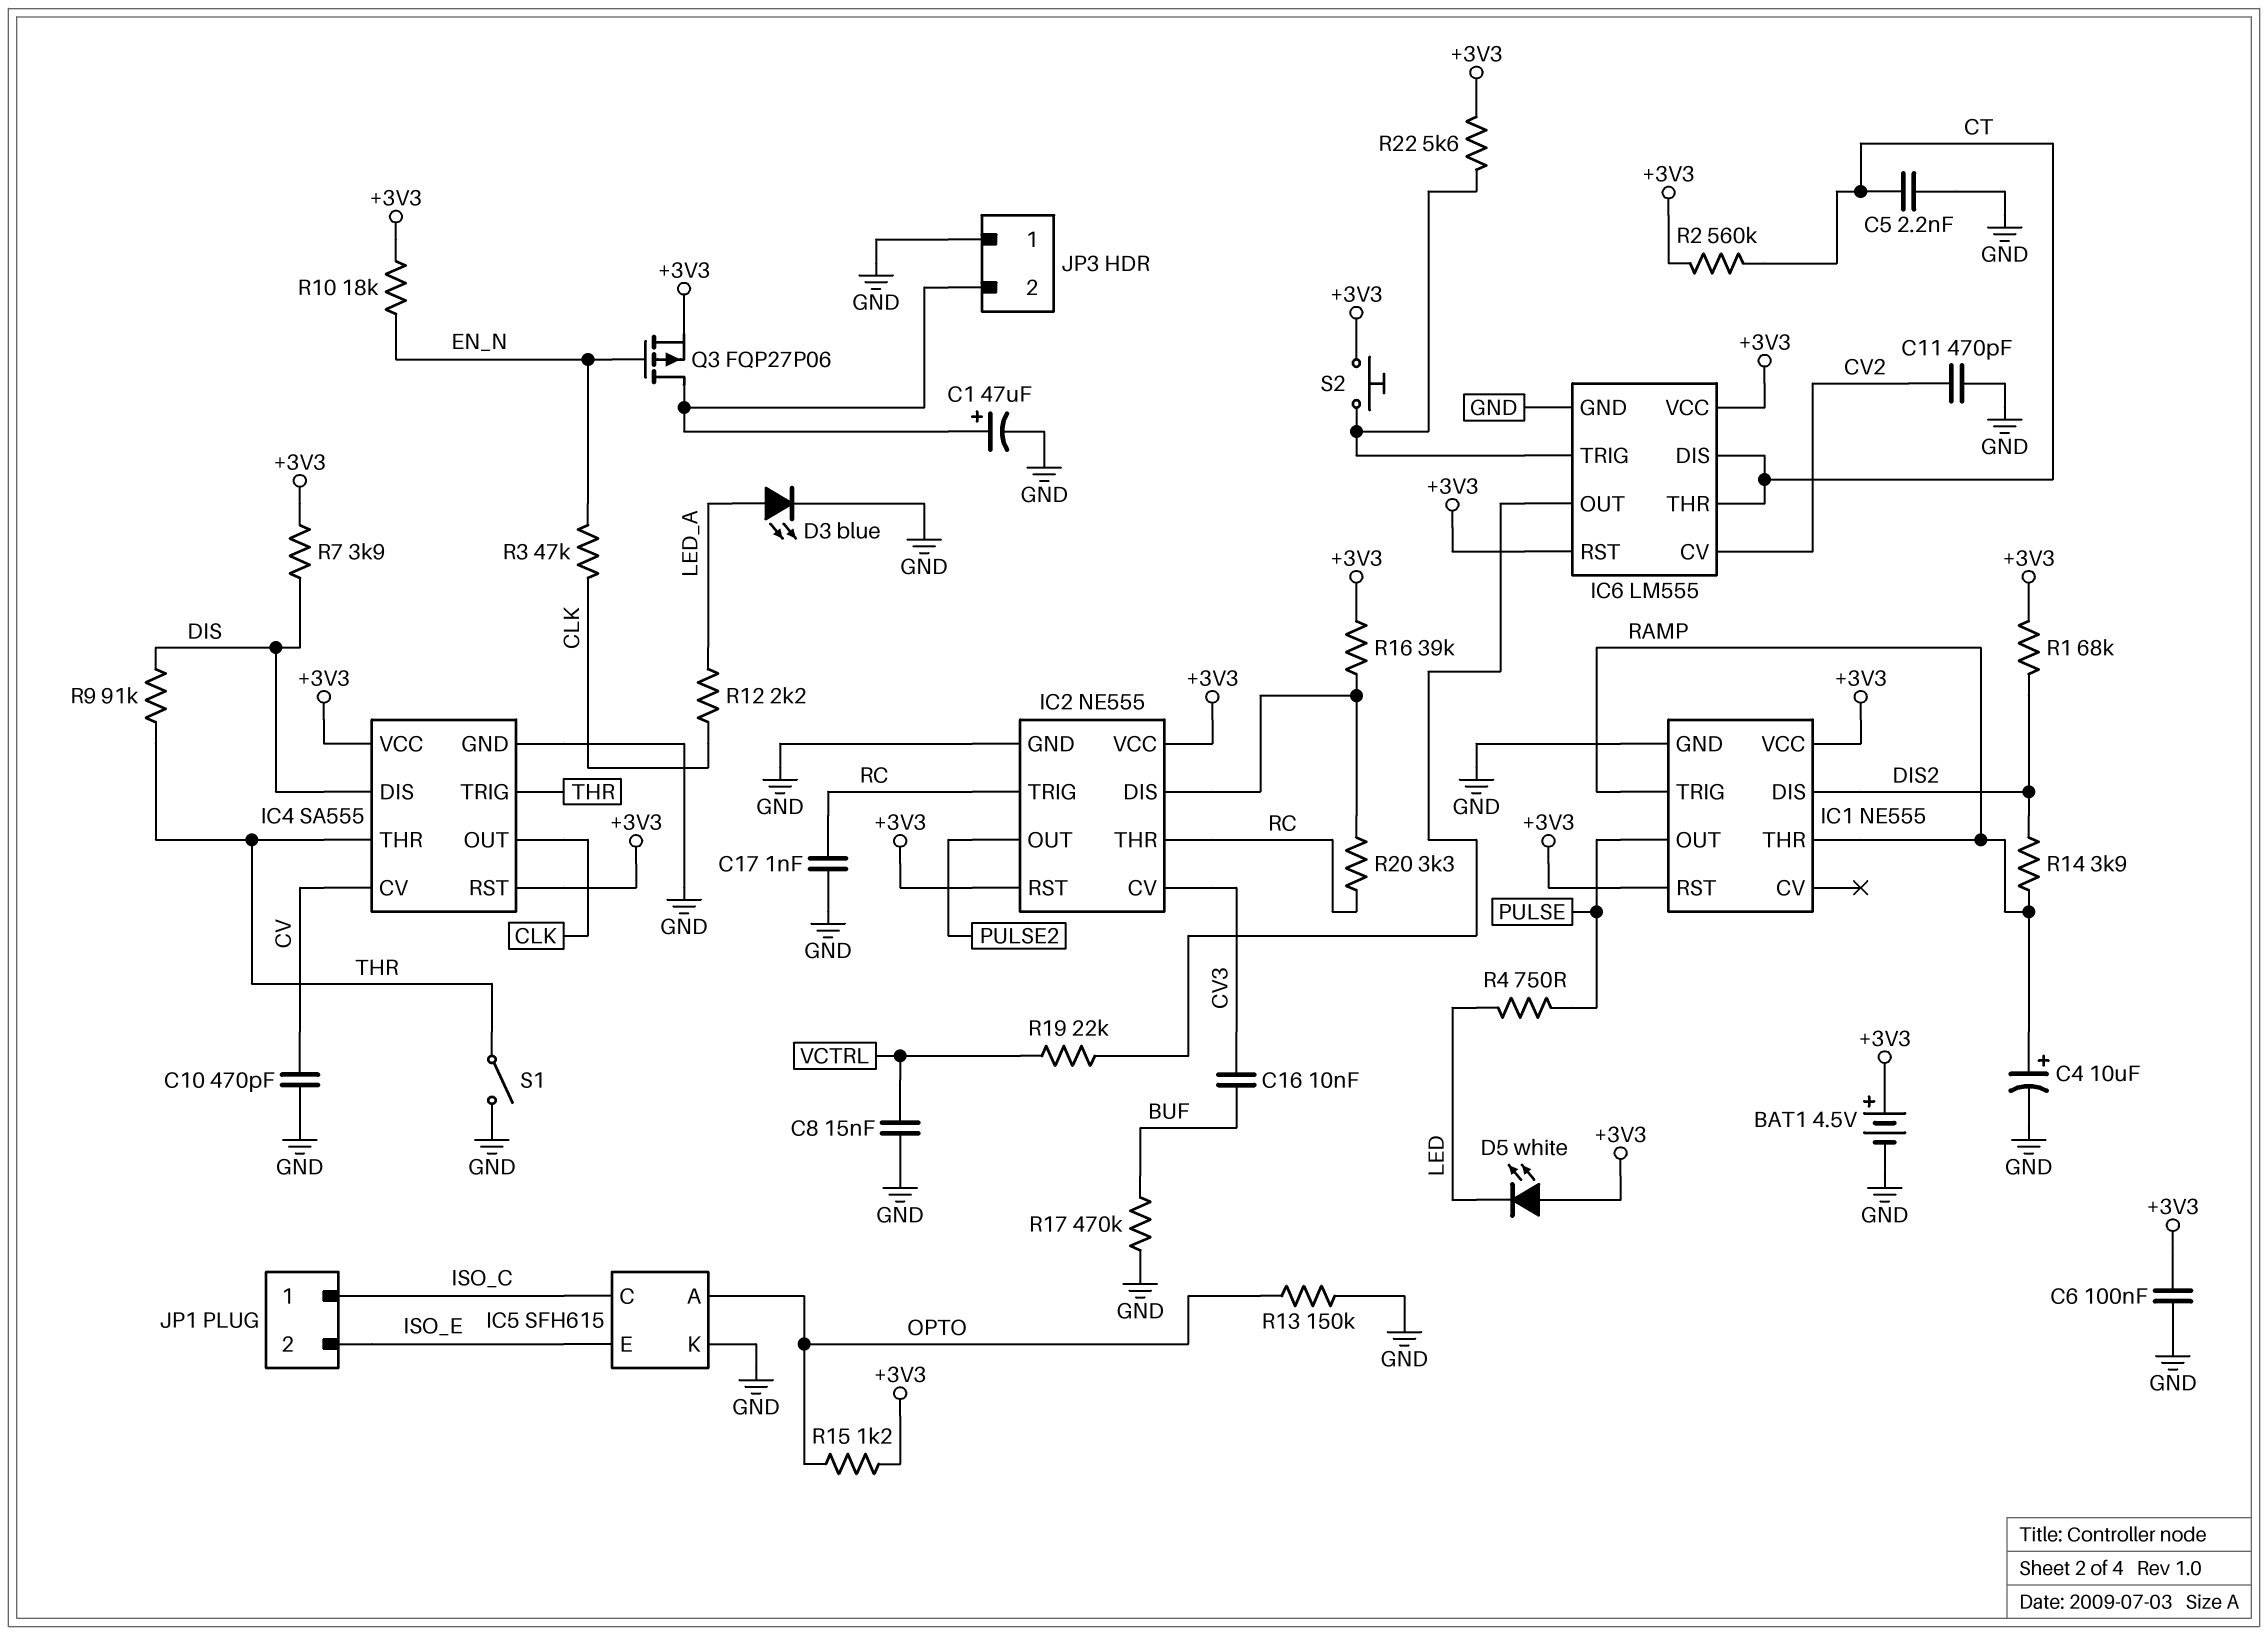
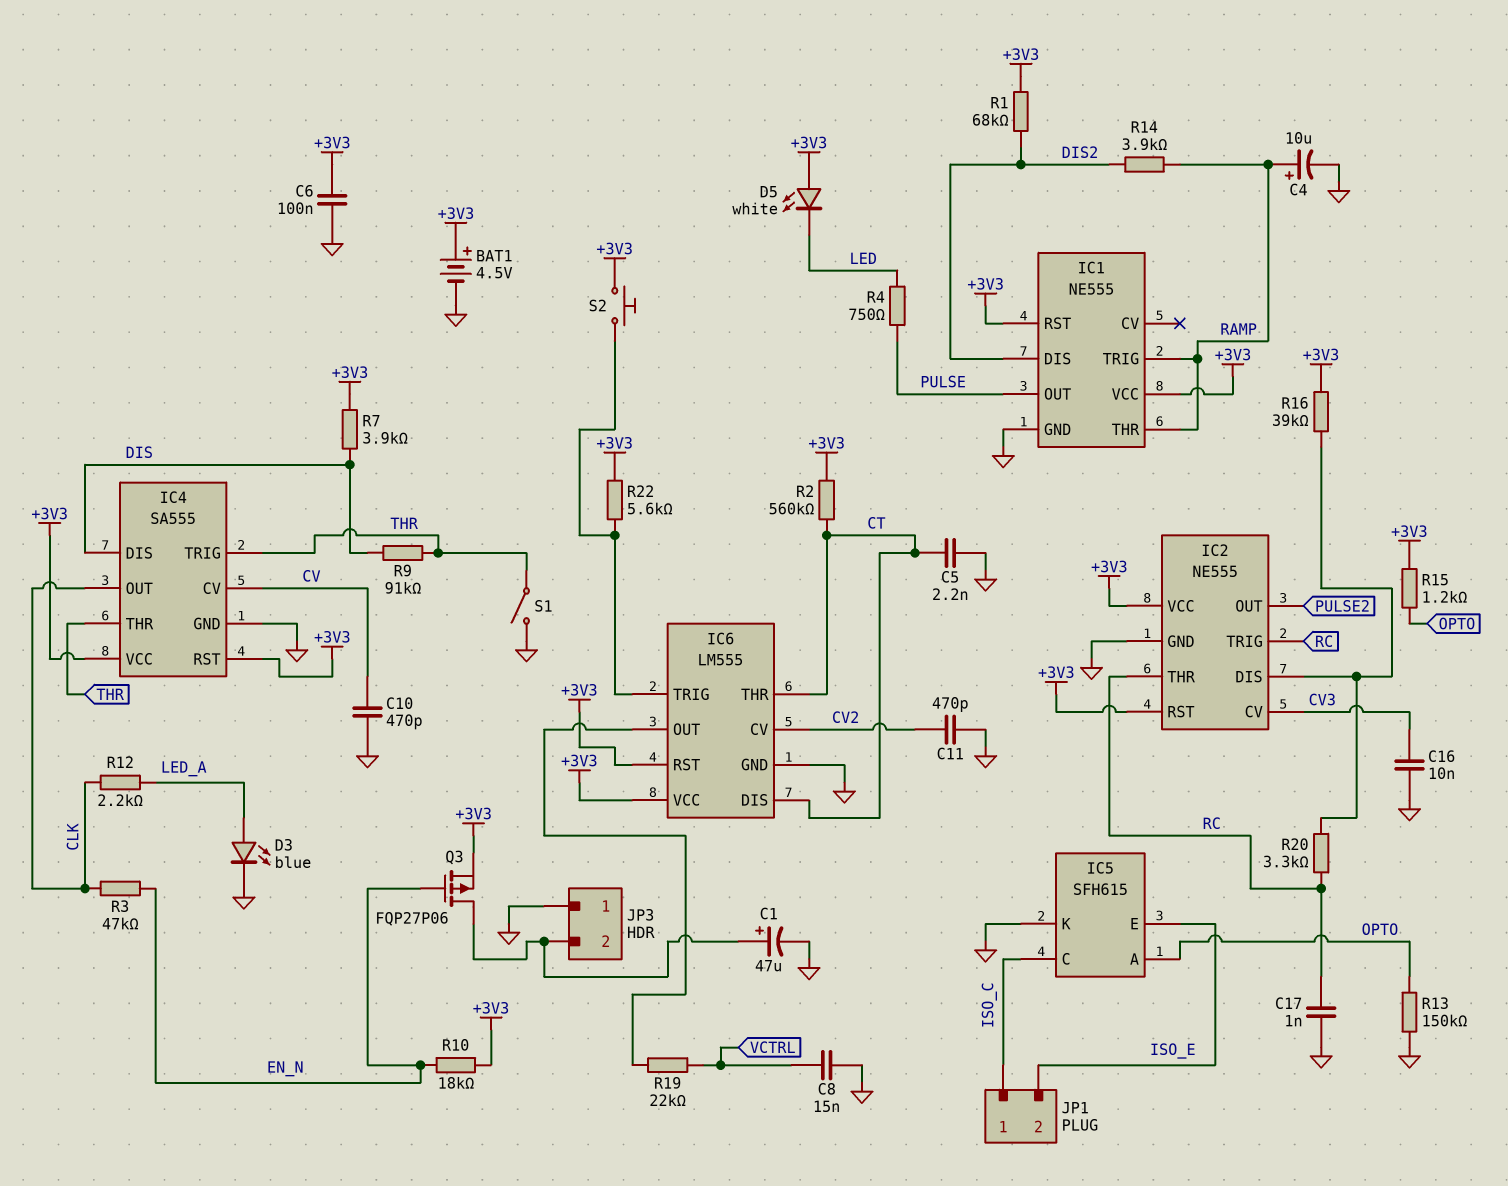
C16: 10nF (BUF, CV3) -> 10nF (CV3, GND)
R17: 470k (BUF, GND) -> none

